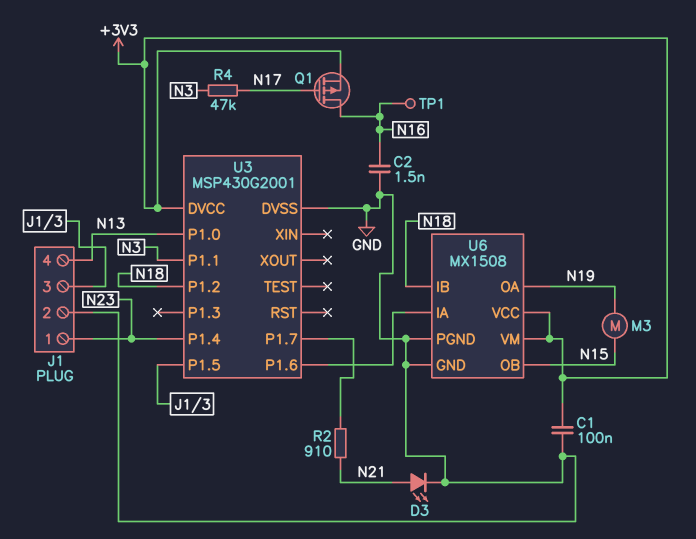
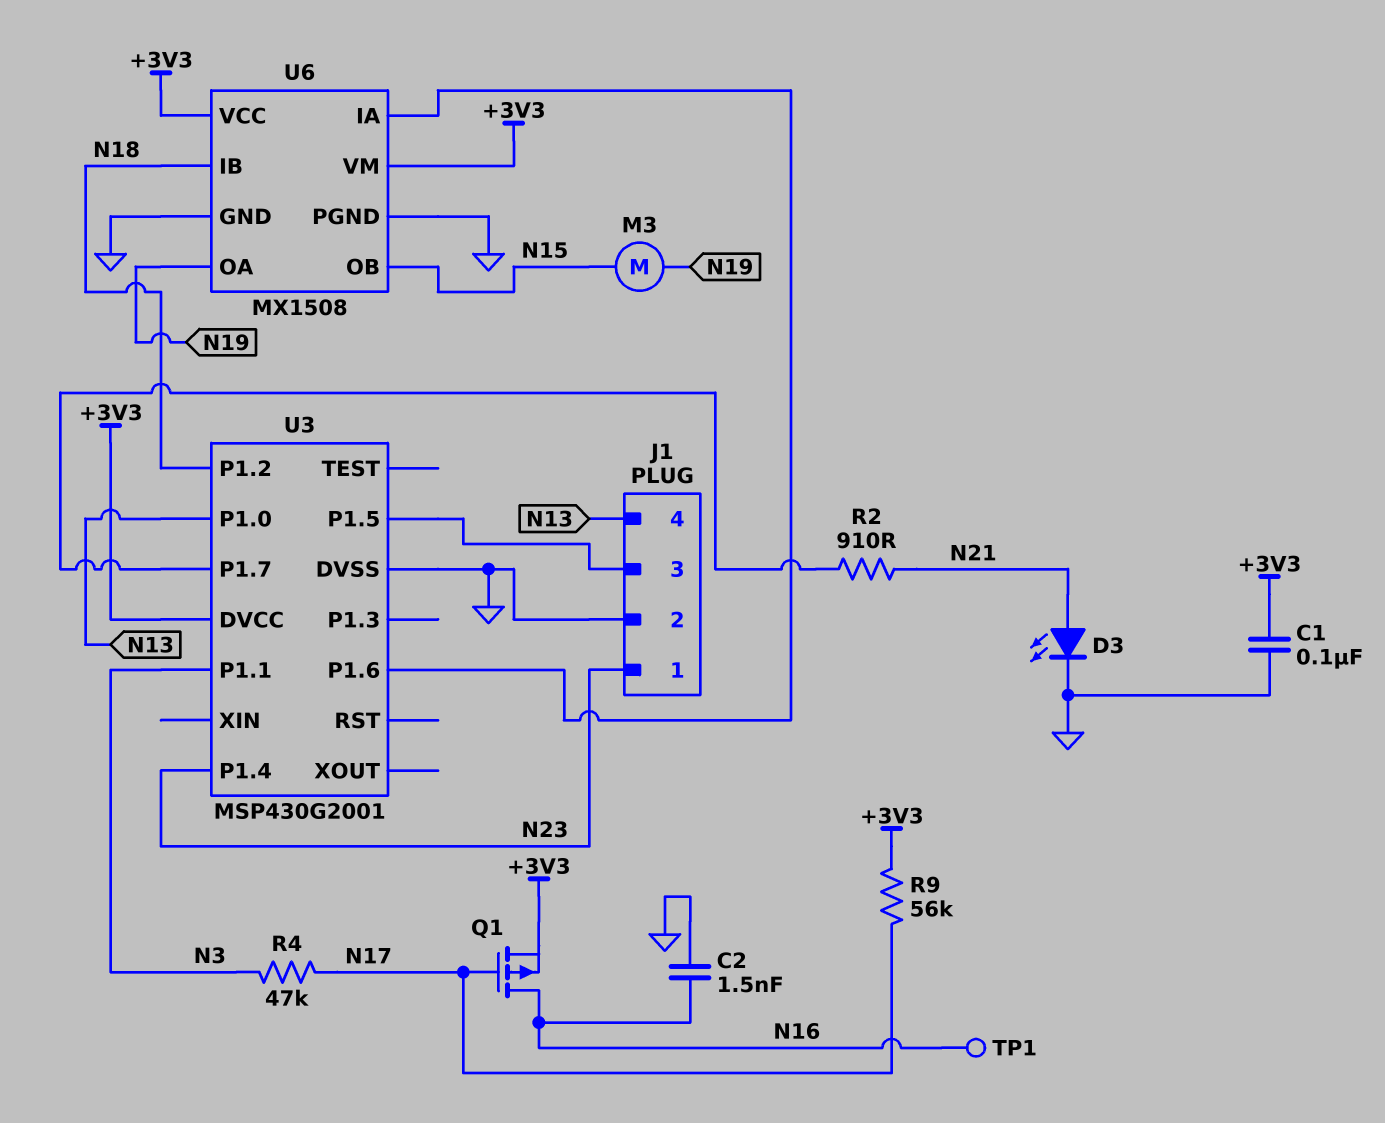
R9: none -> 56k (+3V3, N17)

